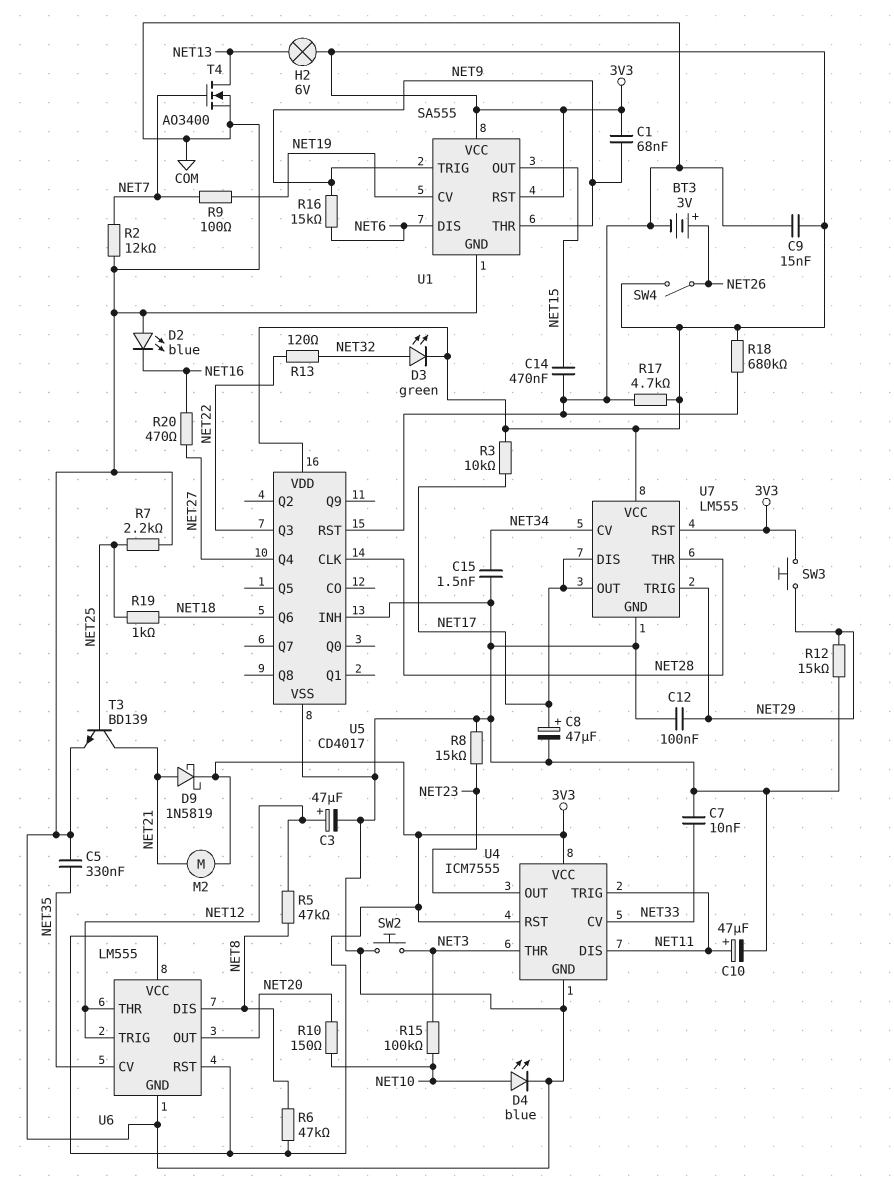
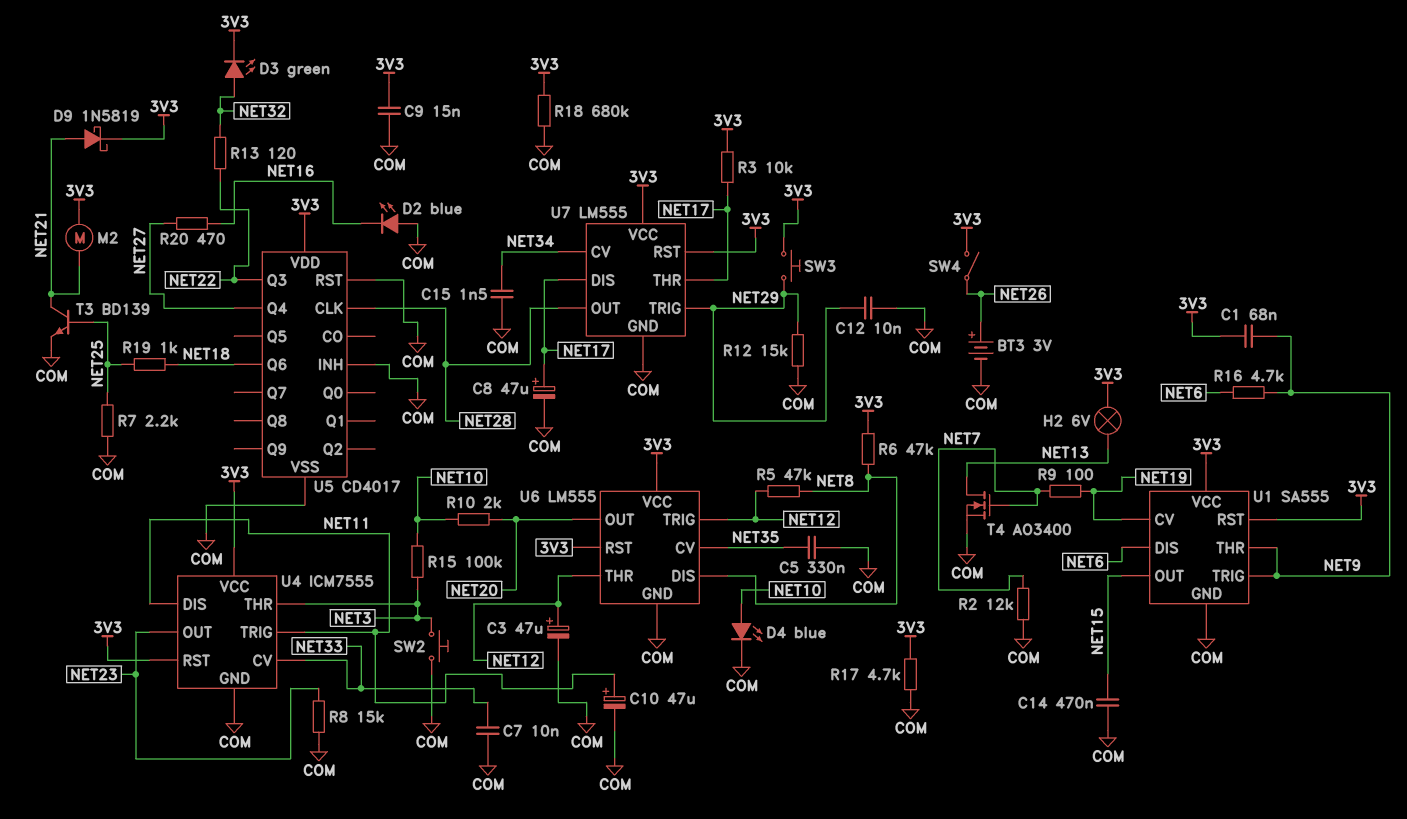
C12: 100nF (COM, NET29) -> 10nF (COM, NET29)
R10: 150 (NET10, NET20) -> 2k (NET10, NET20)
R16: 15k (NET6, NET9) -> 4.7k (NET6, NET9)
U7 pin OUT: NET17 -> NET28
U7 pin THR: NET28 -> NET17

